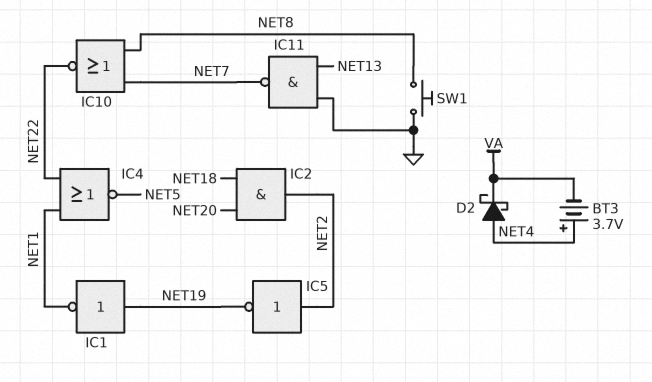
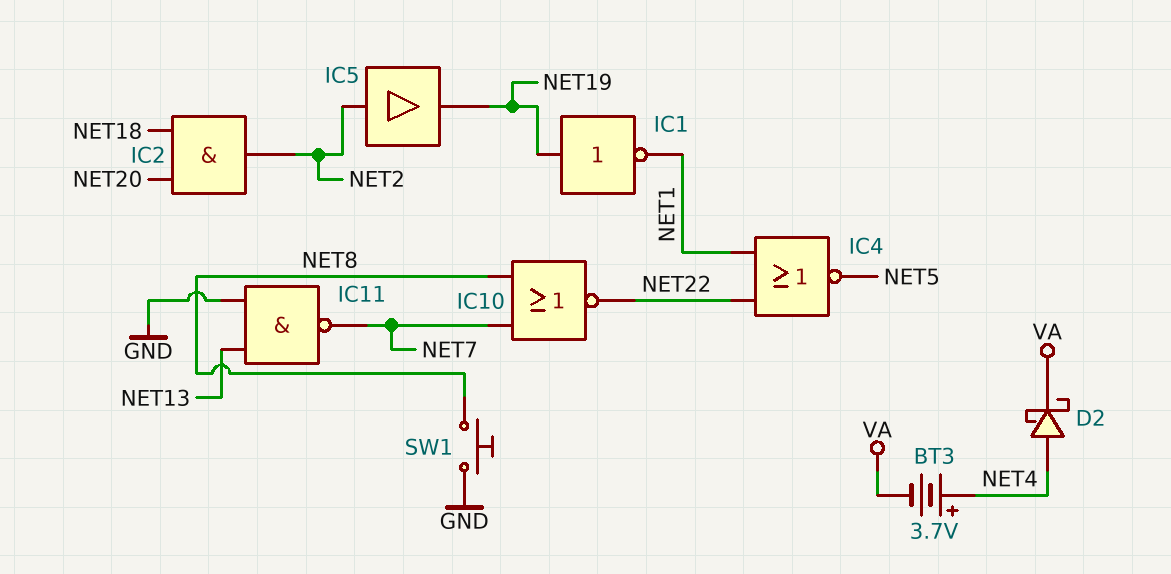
IC5: NOT (in NET2, out NET19) -> buffer (in NET2, out NET19)

